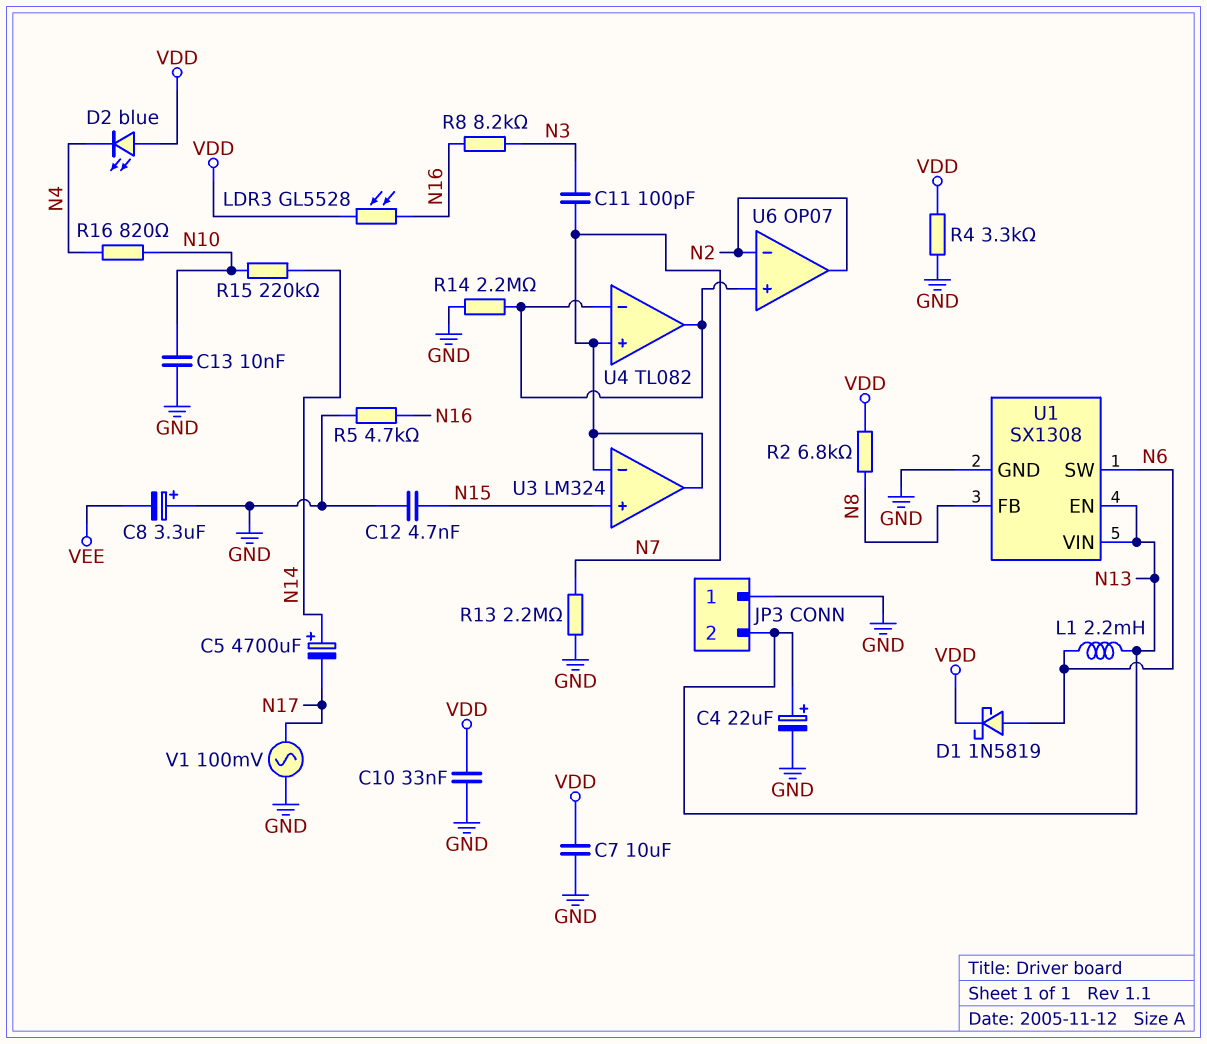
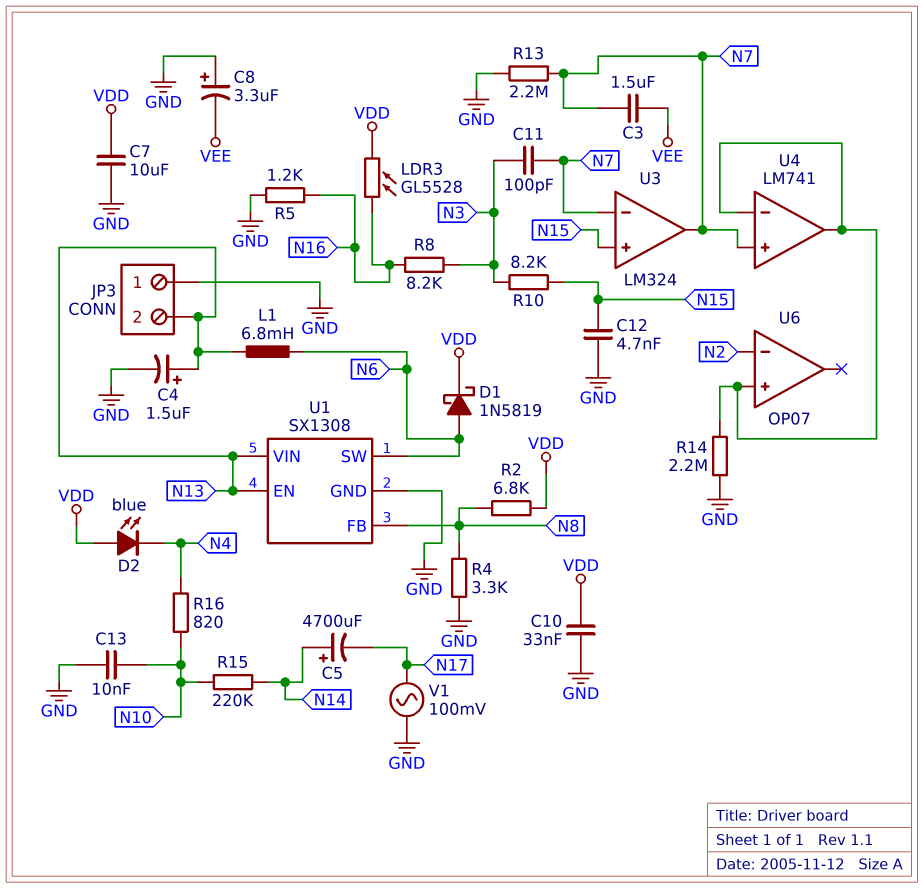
C3: none -> 1.5uF (N7, VEE)
C4: 22uF (plus N13, minus GND) -> 1.5uF (plus N13, minus GND)
L1: 2.2mH (N6, N13) -> 6.8mH (N6, N13)
R4: 3.3k (GND, VDD) -> 3.3k (GND, N8)
R5: 4.7k (GND, N16) -> 1.2k (GND, N16)
R10: none -> 8.2k (N3, N15)
U4: TL082 -> LM741
U6 pin out: N2 -> none

